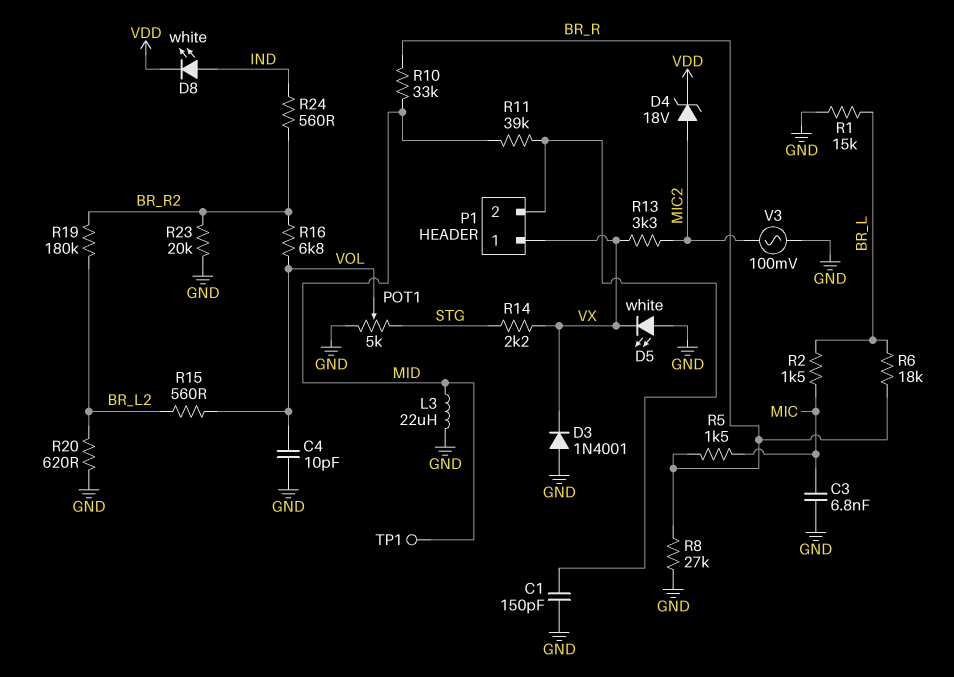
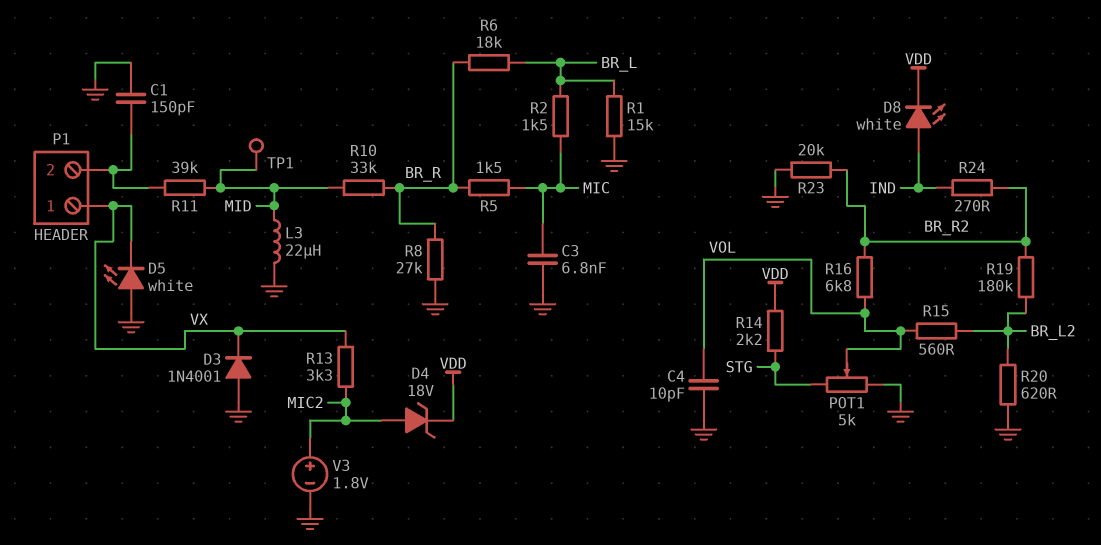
R14: 2.2k (STG, VX) -> 2.2k (STG, VDD)
R24: 560 (BR_R2, IND) -> 270 (BR_R2, IND)
V3: AC 100mV (GND, MIC2) -> 1.8V (plus MIC2, minus GND)

